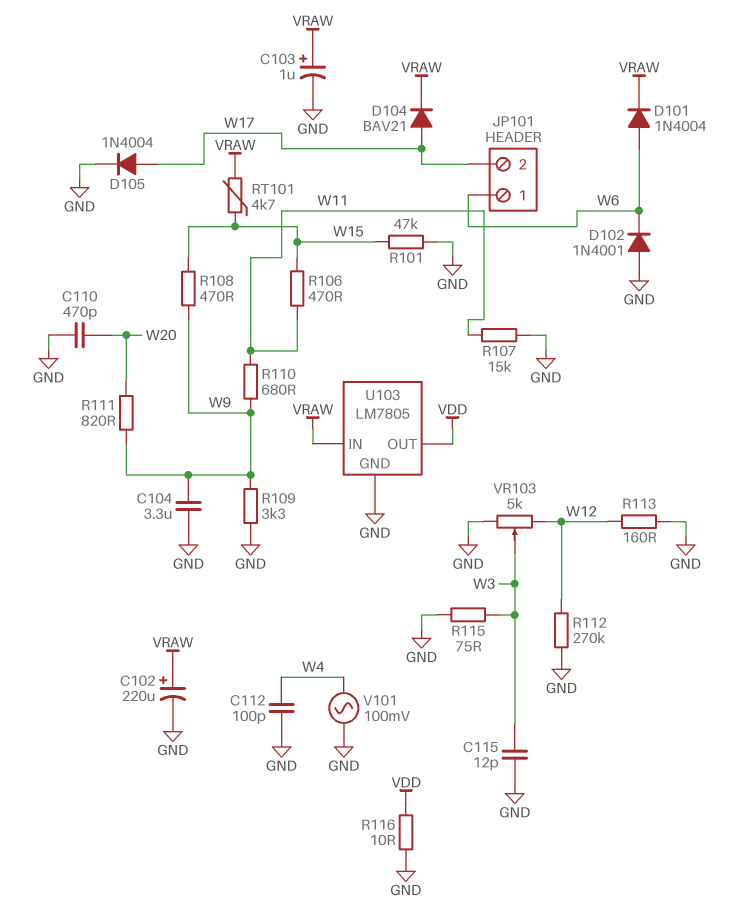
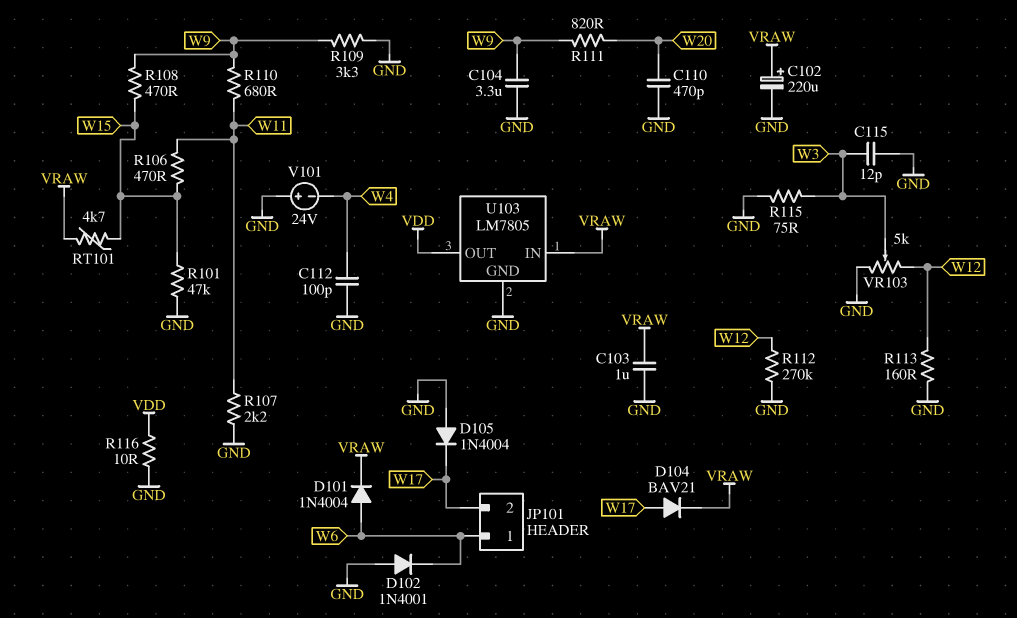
C103: 1uF (plus VRAW, minus GND) -> 1uF (GND, VRAW)
D105: diode 1N4004 (A W17, K GND) -> diode 1N4004 (A GND, K W17)
R107: 15k (GND, W11) -> 2.2k (GND, W11)
V101: AC 100mV (GND, W4) -> 24V (plus GND, minus W4)

